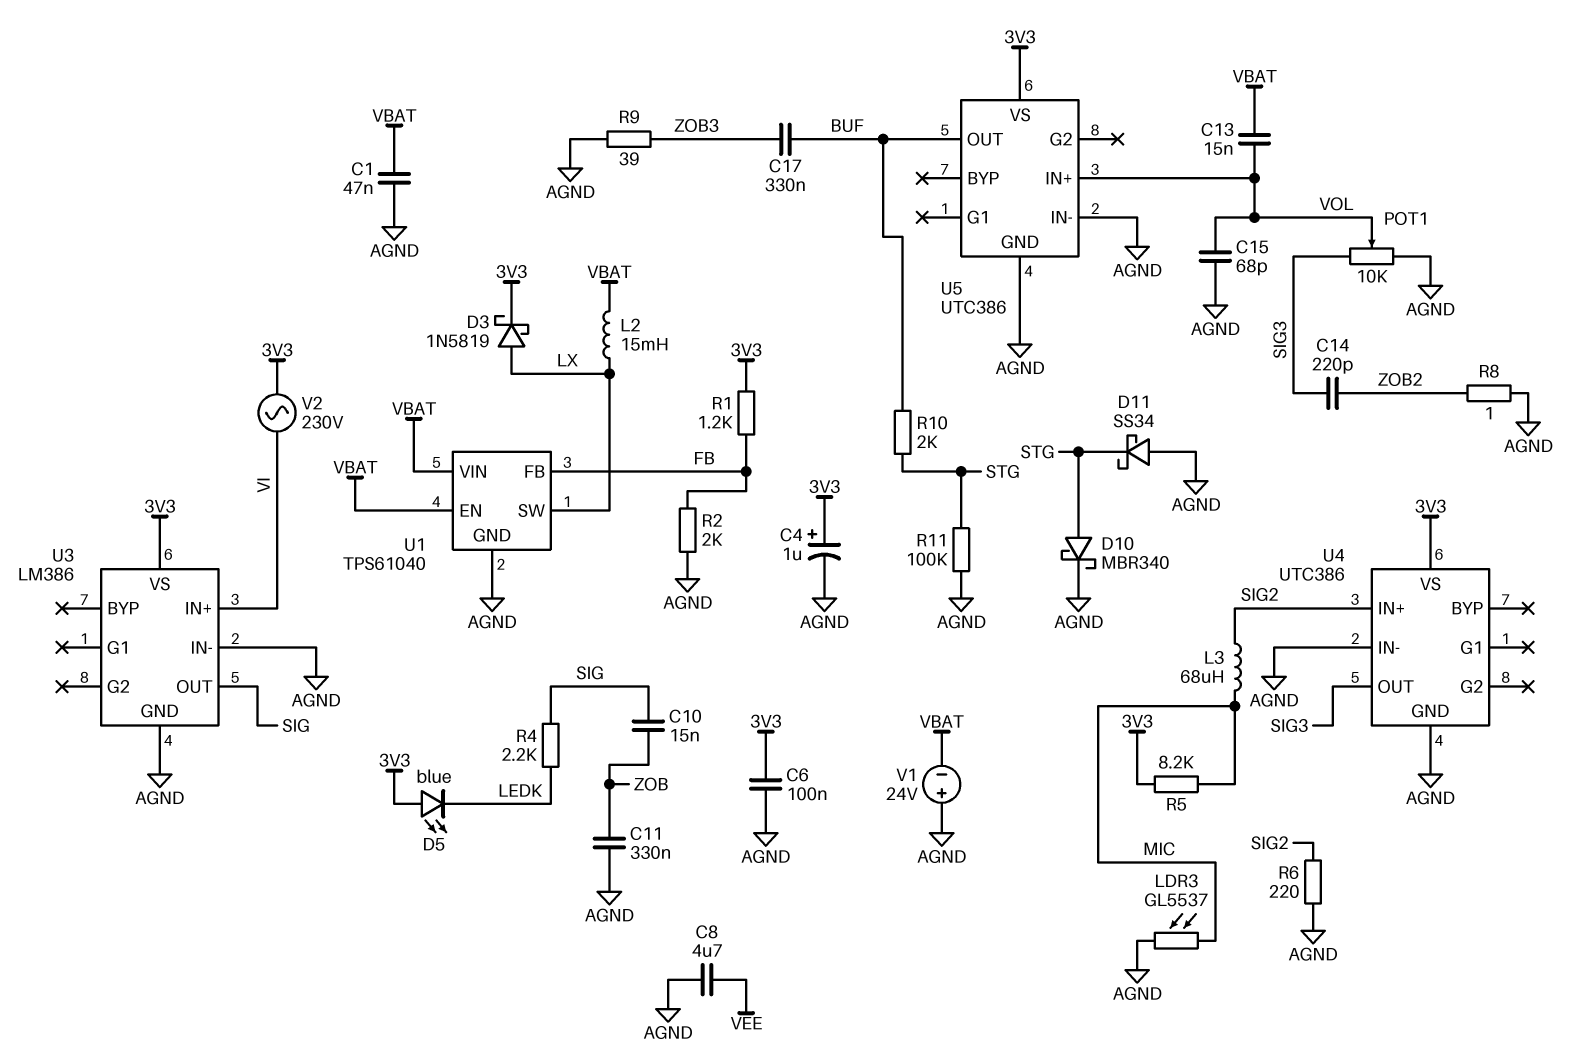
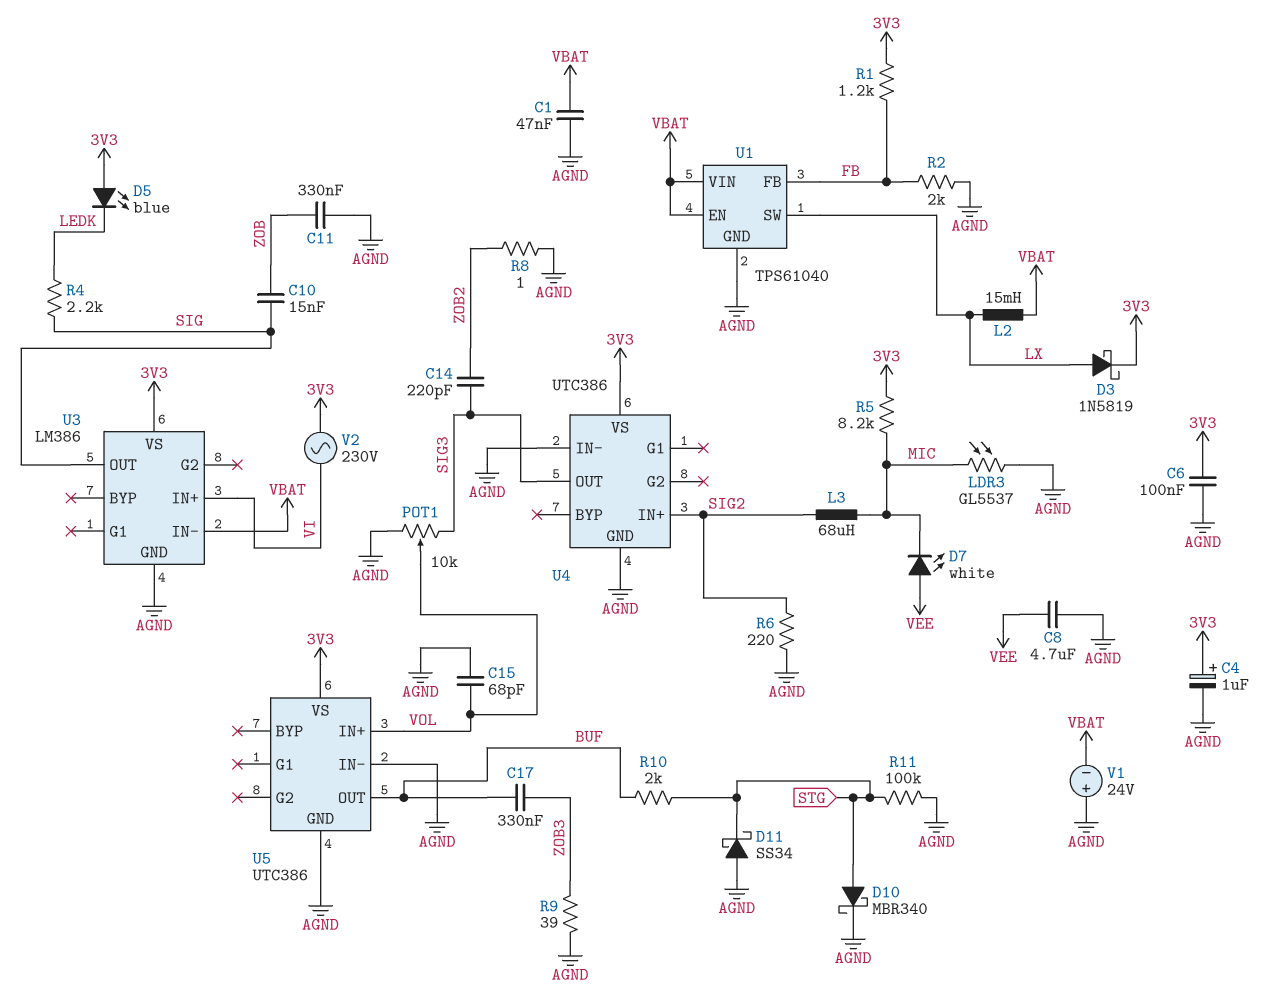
C13: 15nF (VBAT, VOL) -> none
D7: none -> LED white (A VEE, K MIC)
U3 pin IN-: AGND -> VBAT

